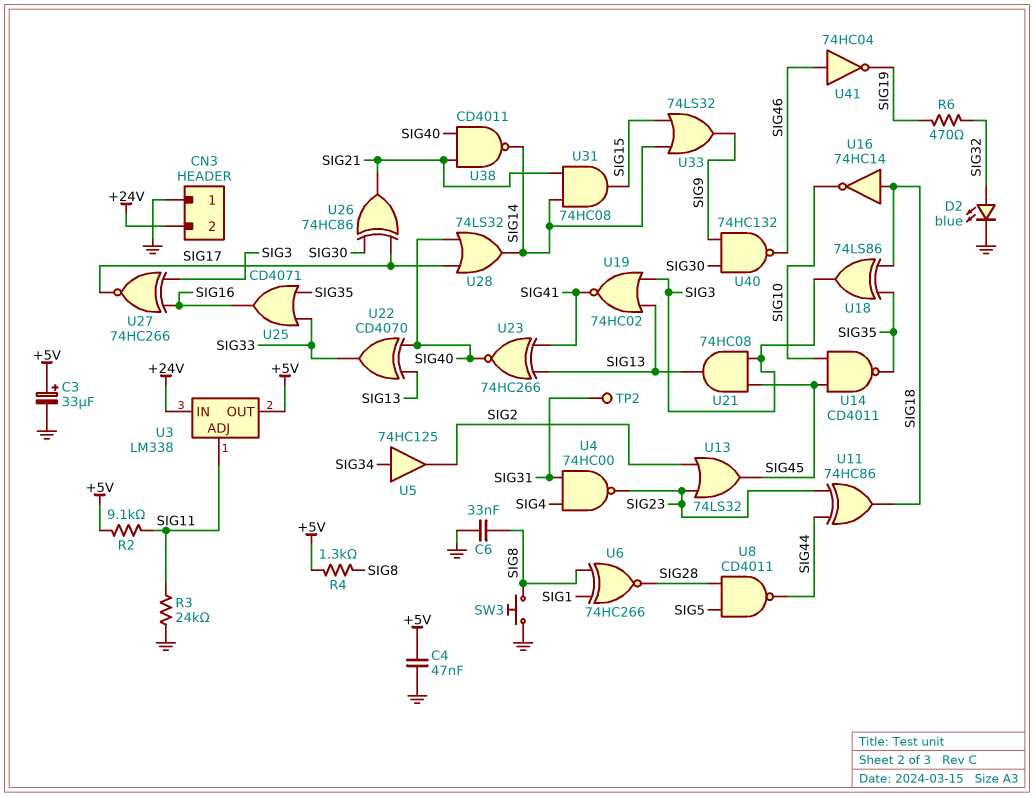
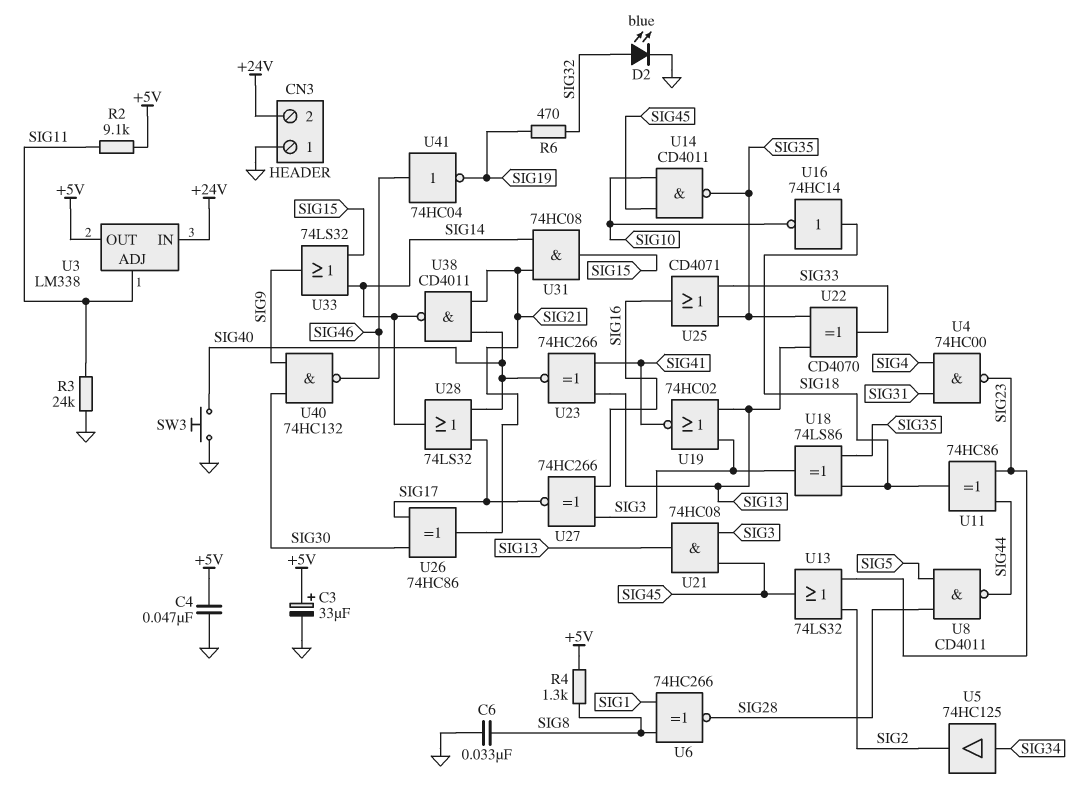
SW3: button (GND, SIG8) -> button (GND, SIG40)
TP2: test point (SIG31) -> none
U22: XOR CD4070 (in SIG13, in SIG40, out SIG33) -> XOR CD4070 (in SIG13, in SIG35, out SIG33)

